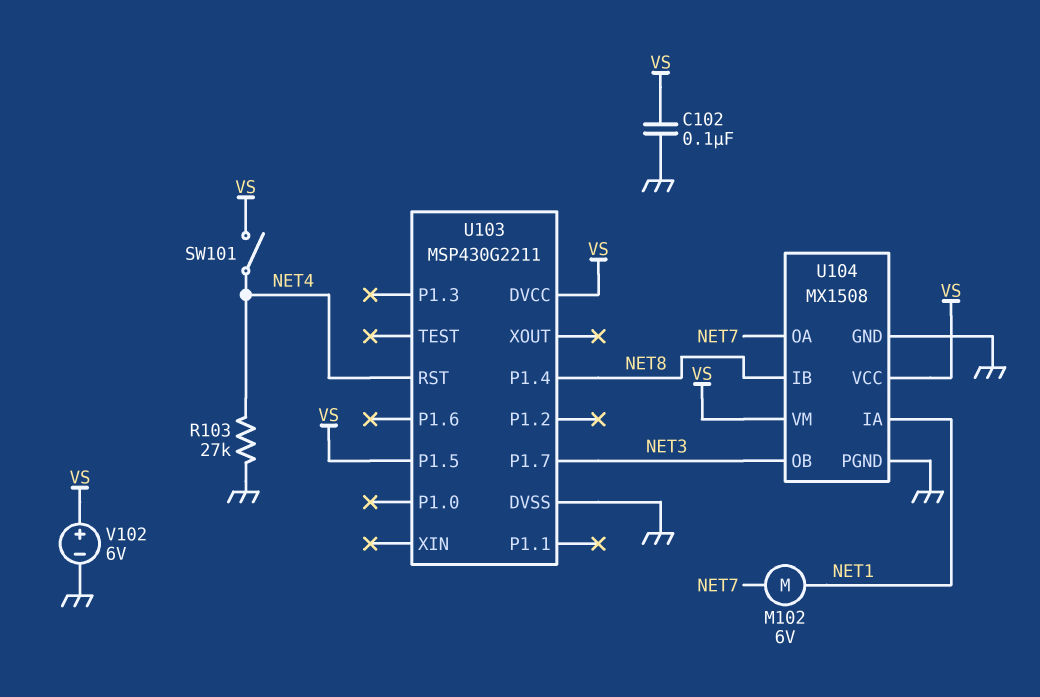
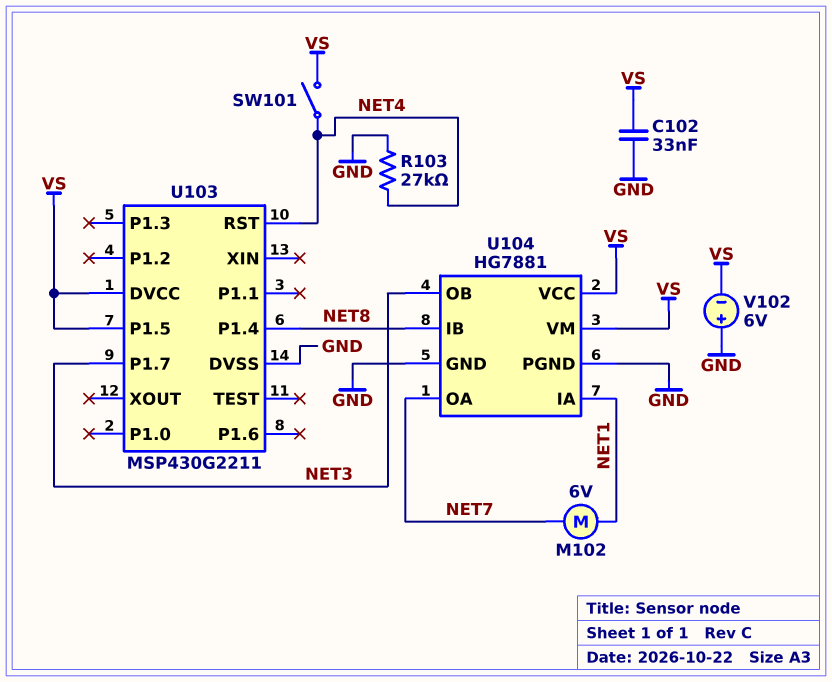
C102: 100nF (GND, VS) -> 33nF (GND, VS)
U104: MX1508 -> HG7881
V102: 6V (plus VS, minus GND) -> 6V (plus GND, minus VS)

